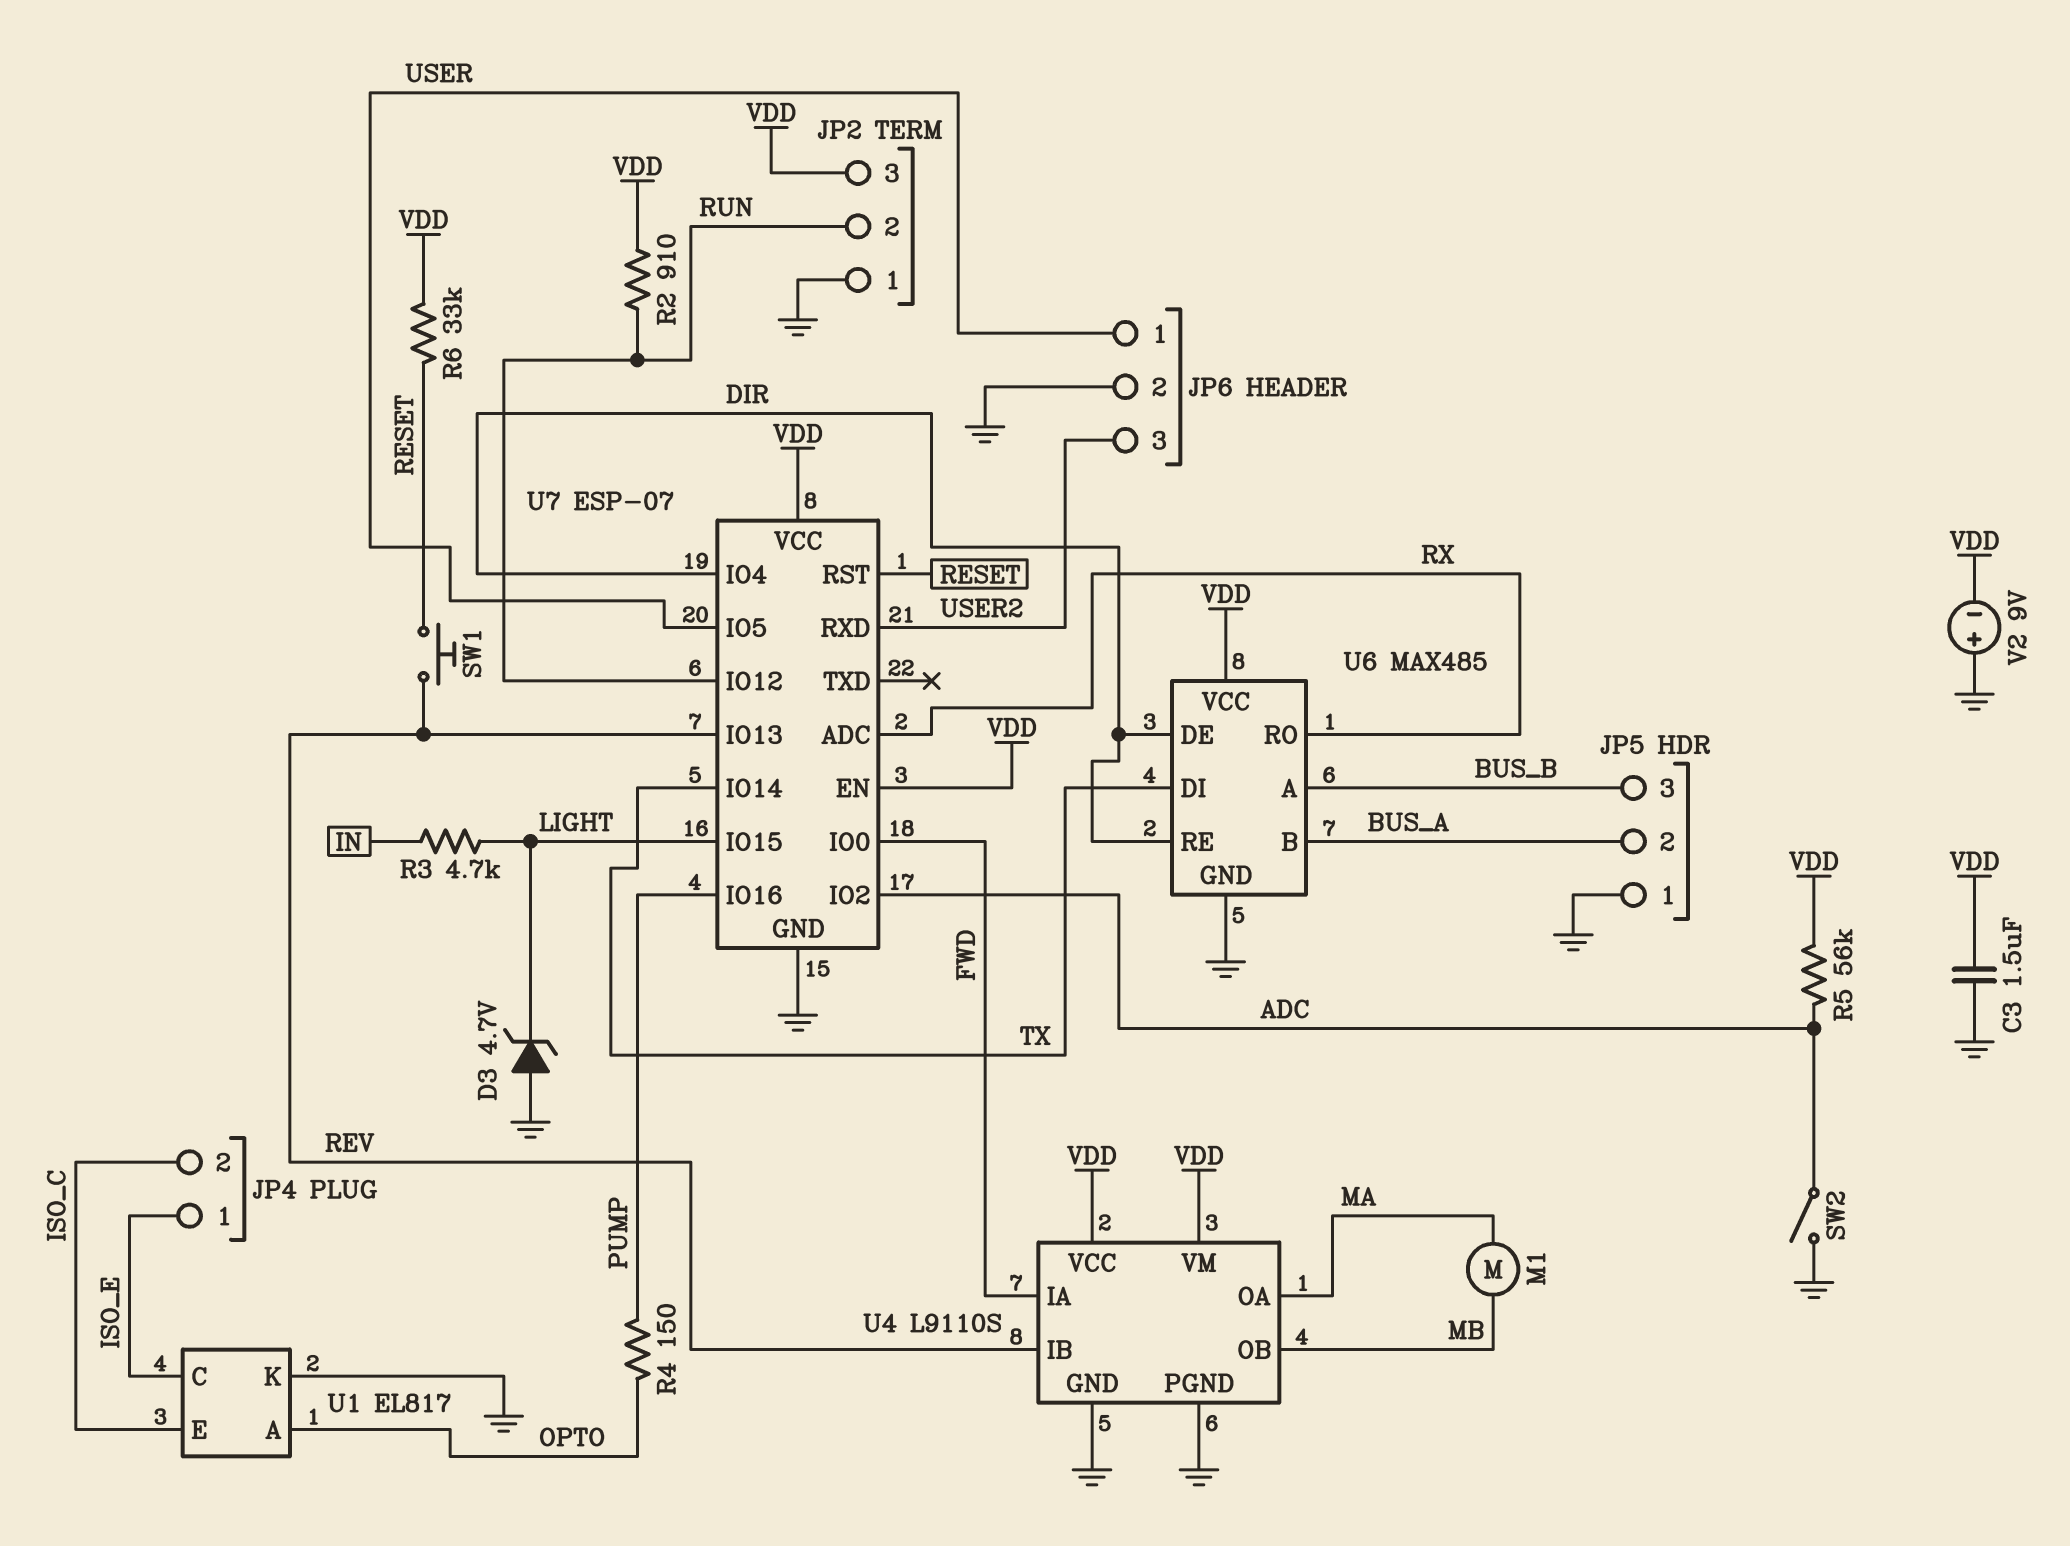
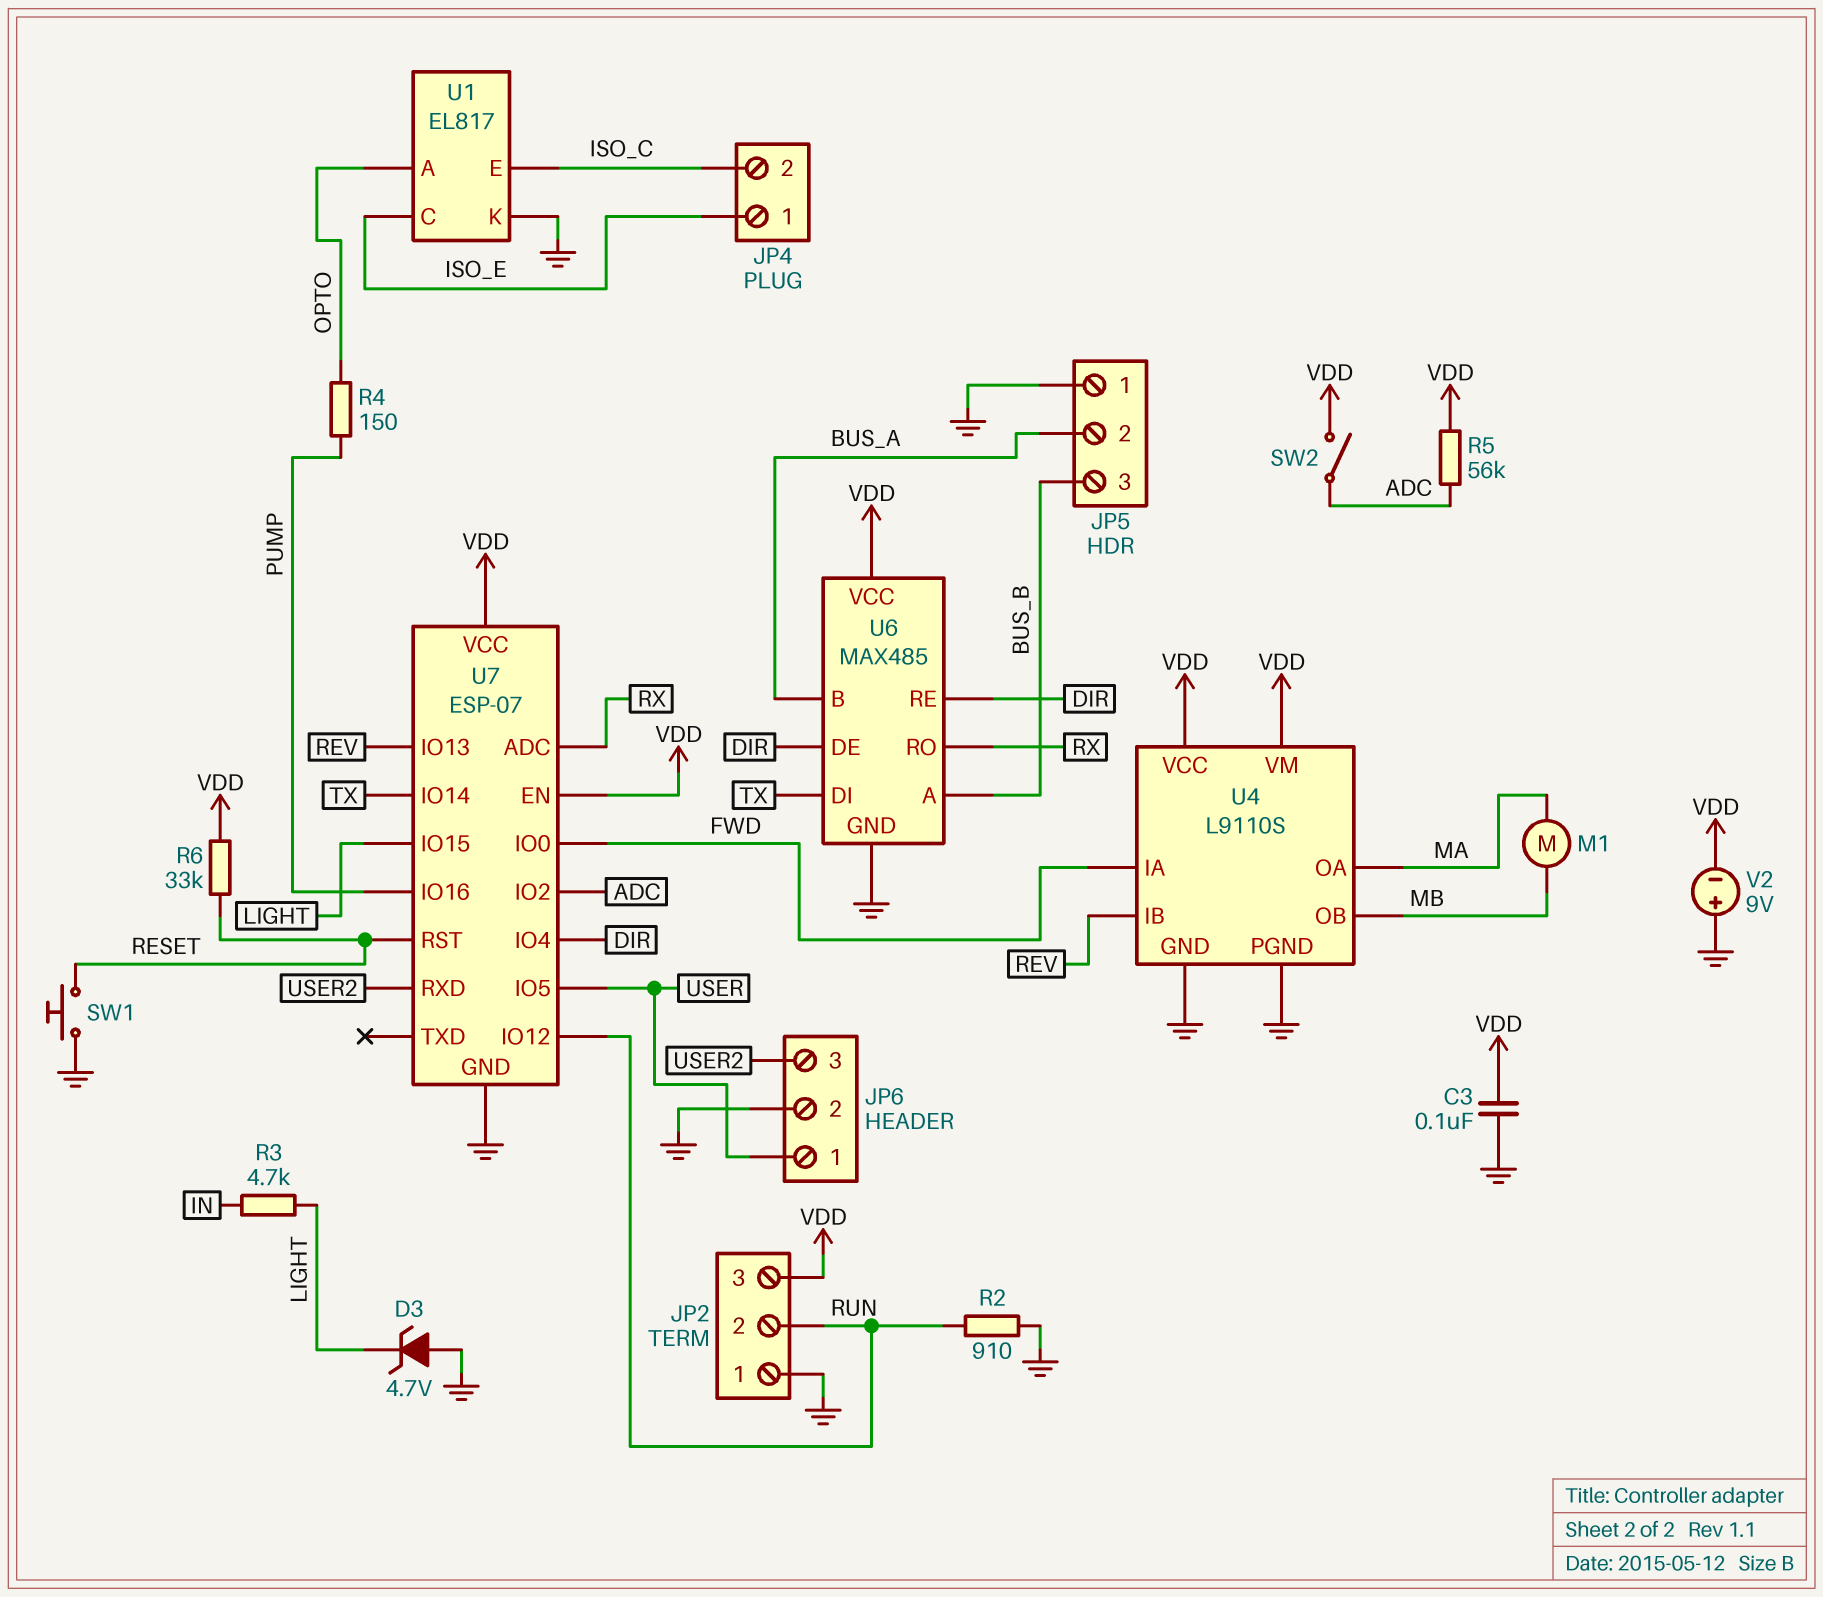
C3: 1.5uF (GND, VDD) -> 100nF (GND, VDD)
R2: 910 (RUN, VDD) -> 910 (GND, RUN)
SW1: button (RESET, REV) -> button (GND, RESET)
SW2: switch (ADC, GND) -> switch (ADC, VDD)

